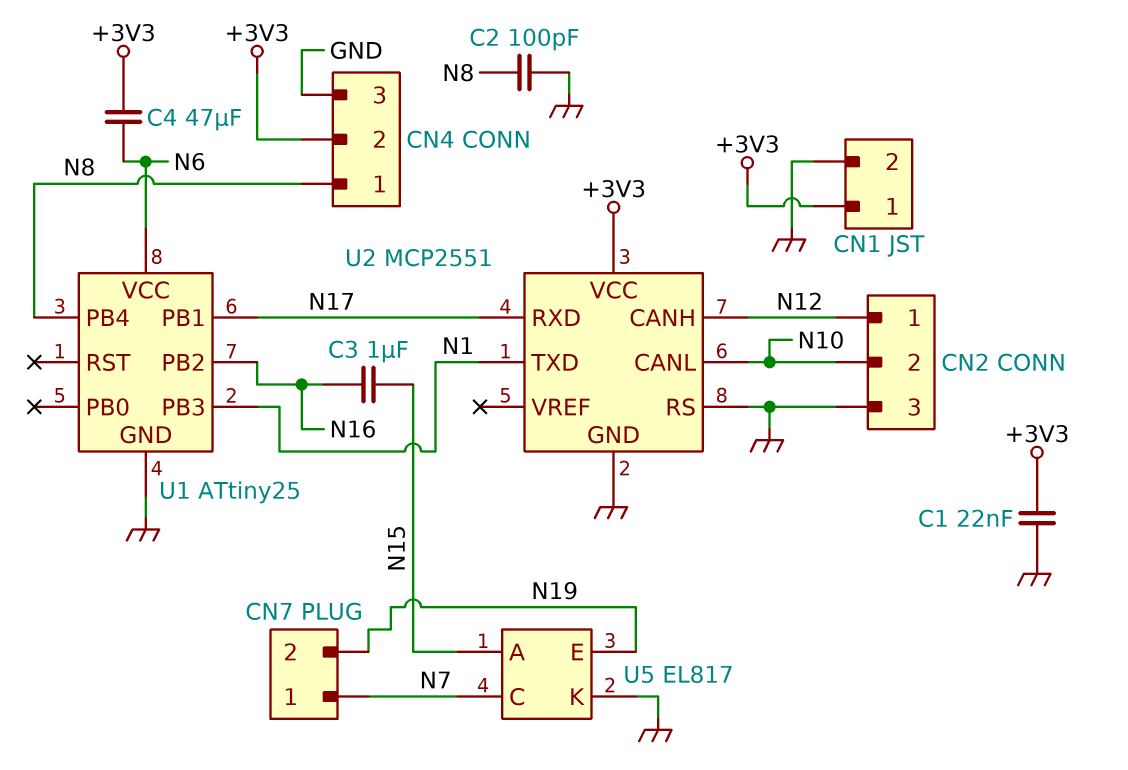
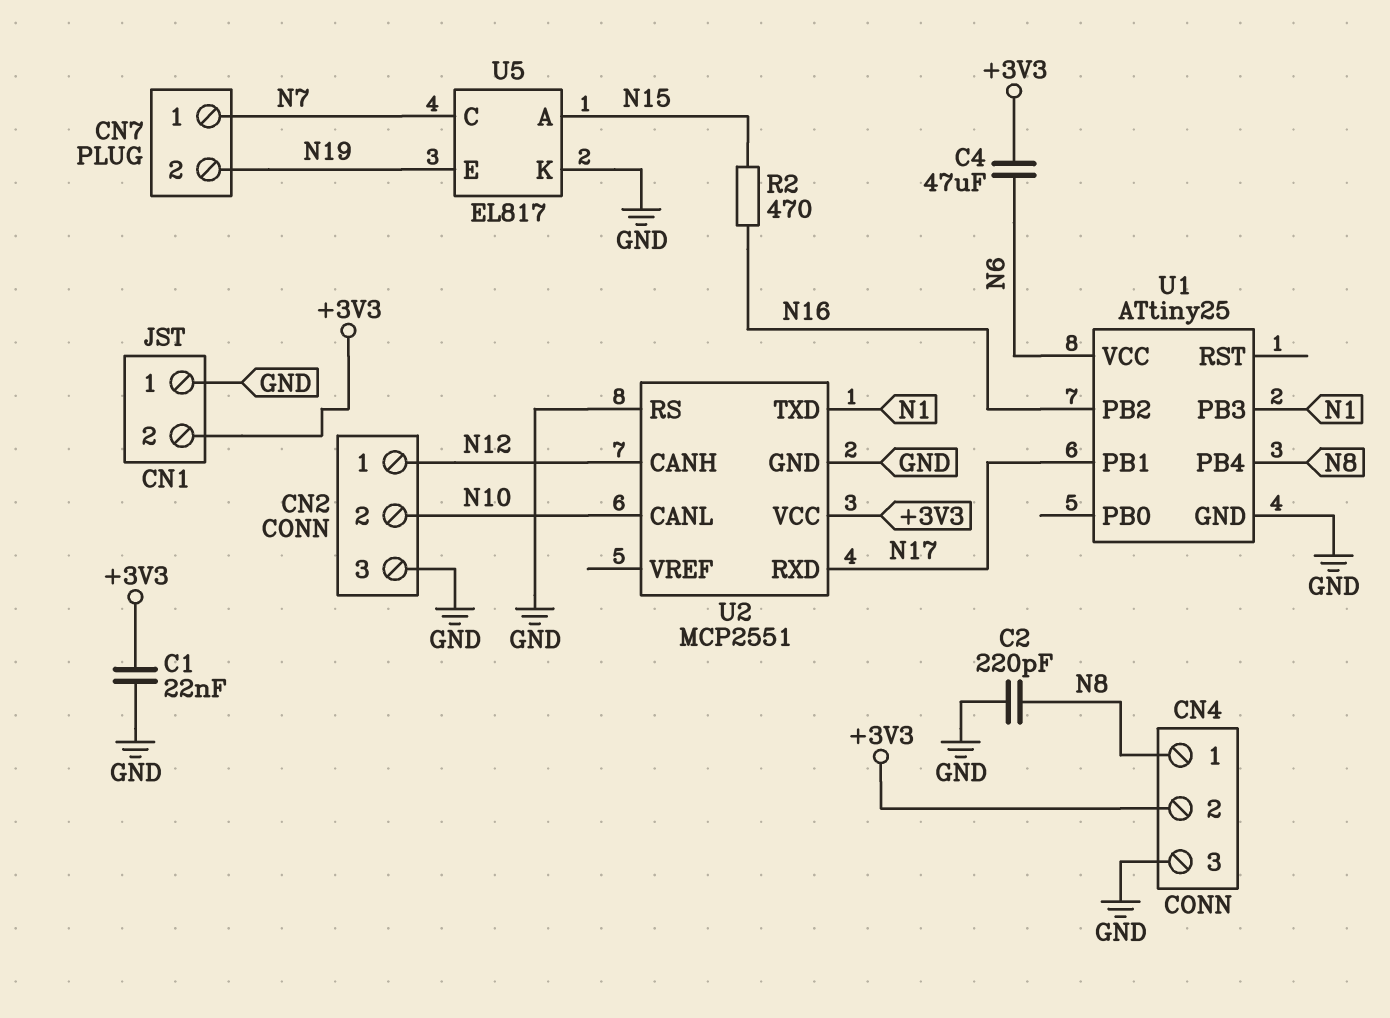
C2: 100pF (GND, N8) -> 220pF (GND, N8)
C3: 1uF (N15, N16) -> none
CN1 pin 1: +3V3 -> GND
CN1 pin 2: GND -> +3V3
R2: none -> 470 (N15, N16)

